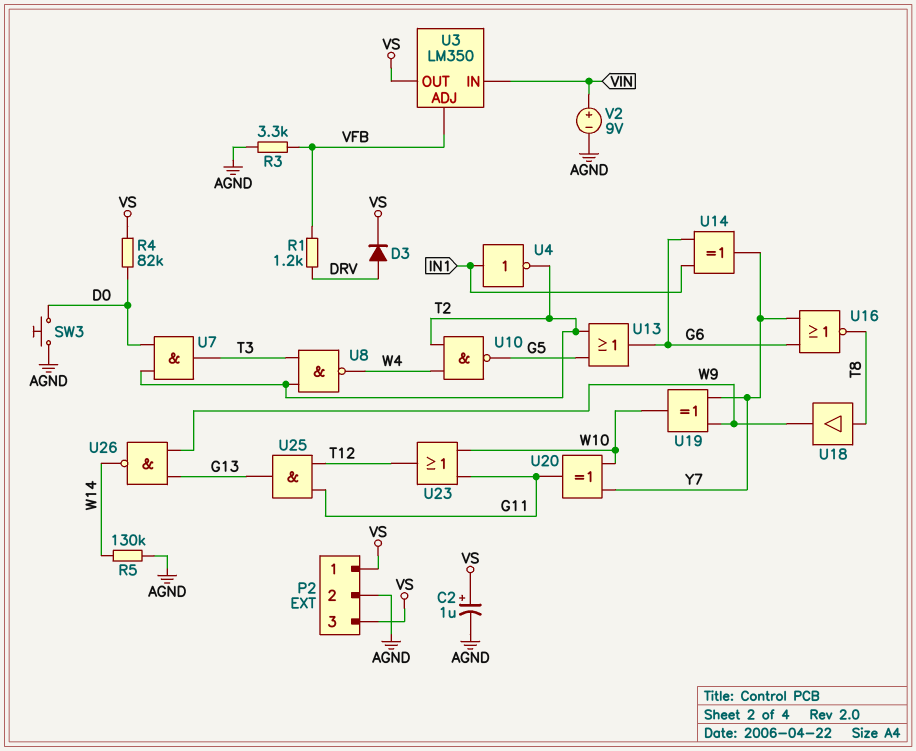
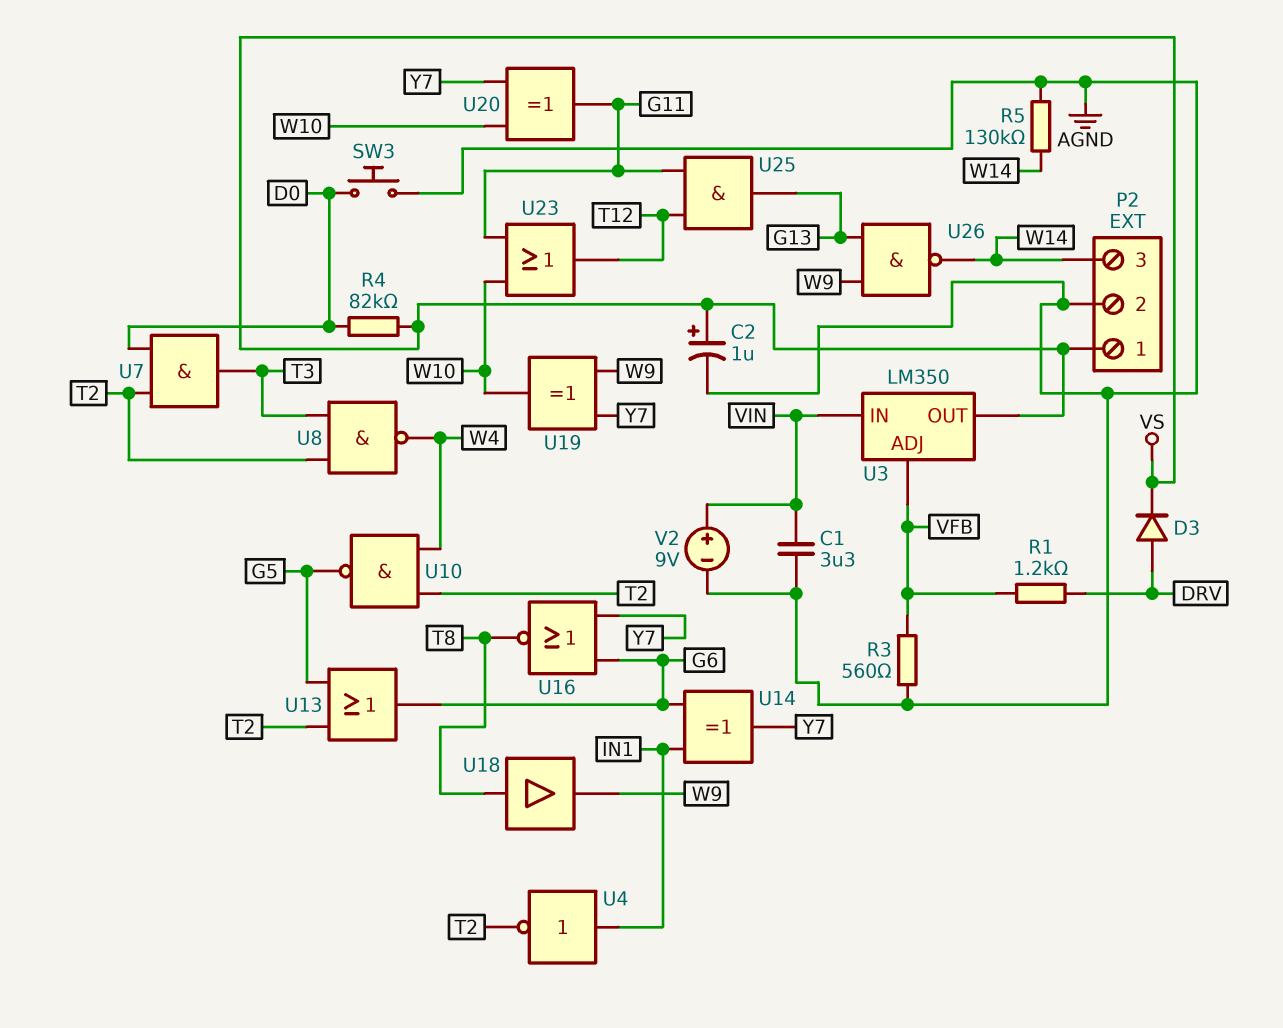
C1: none -> 3.3uF (AGND, VIN)
P2 pin 3: VS -> W14
R3: 3.3k (AGND, VFB) -> 560 (AGND, VFB)

